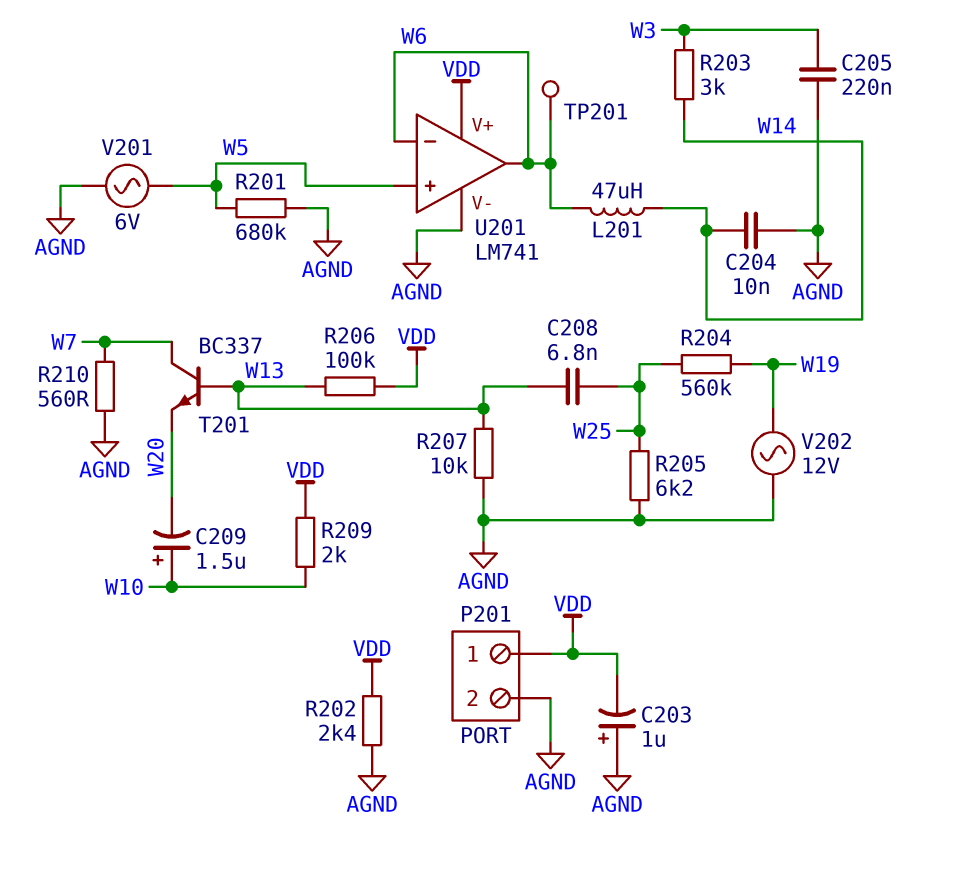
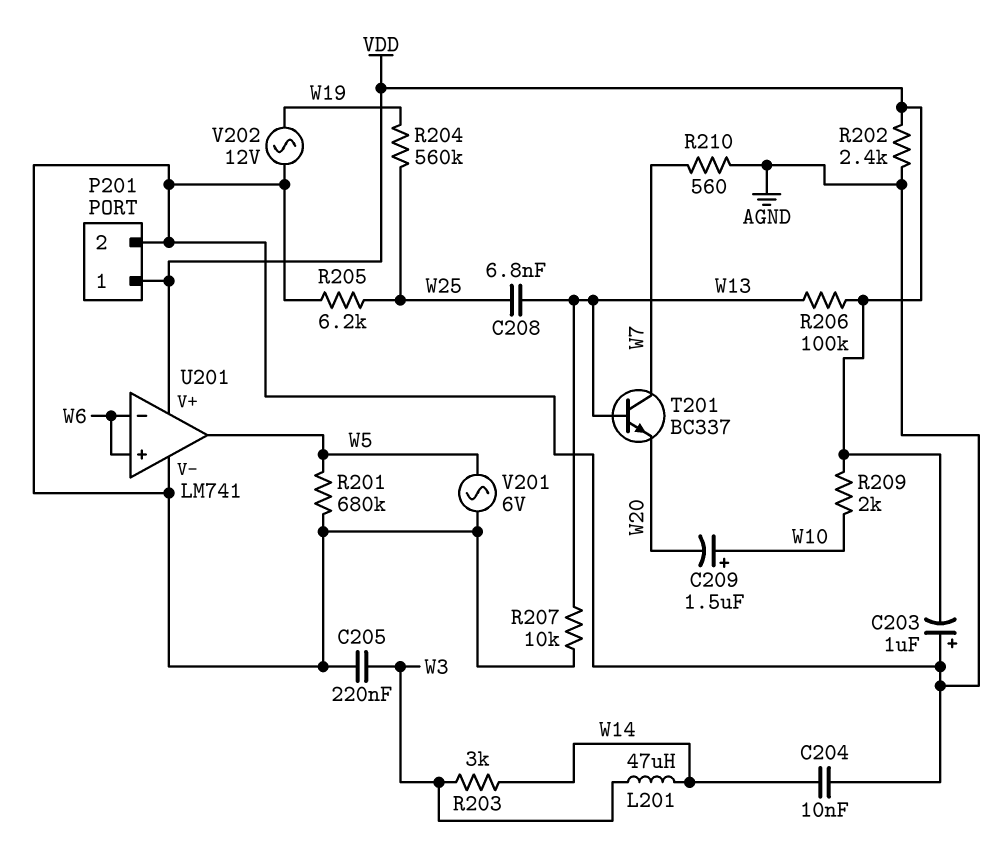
L201: 47uH (W6, W14) -> 47uH (W3, W14)
TP201: test point (W6) -> none
U201 pin in+: W5 -> W6
U201 pin out: W6 -> W5

